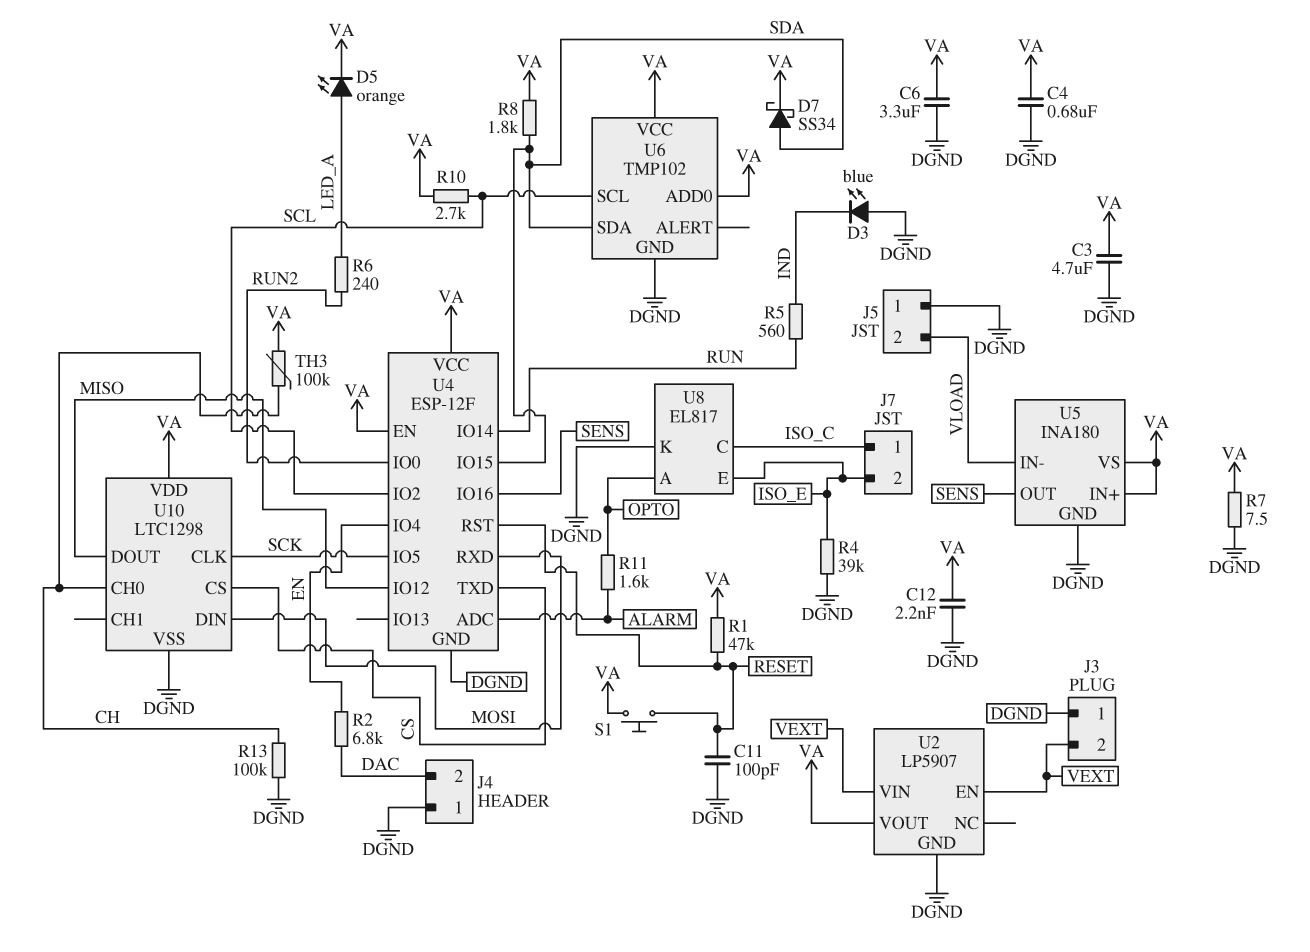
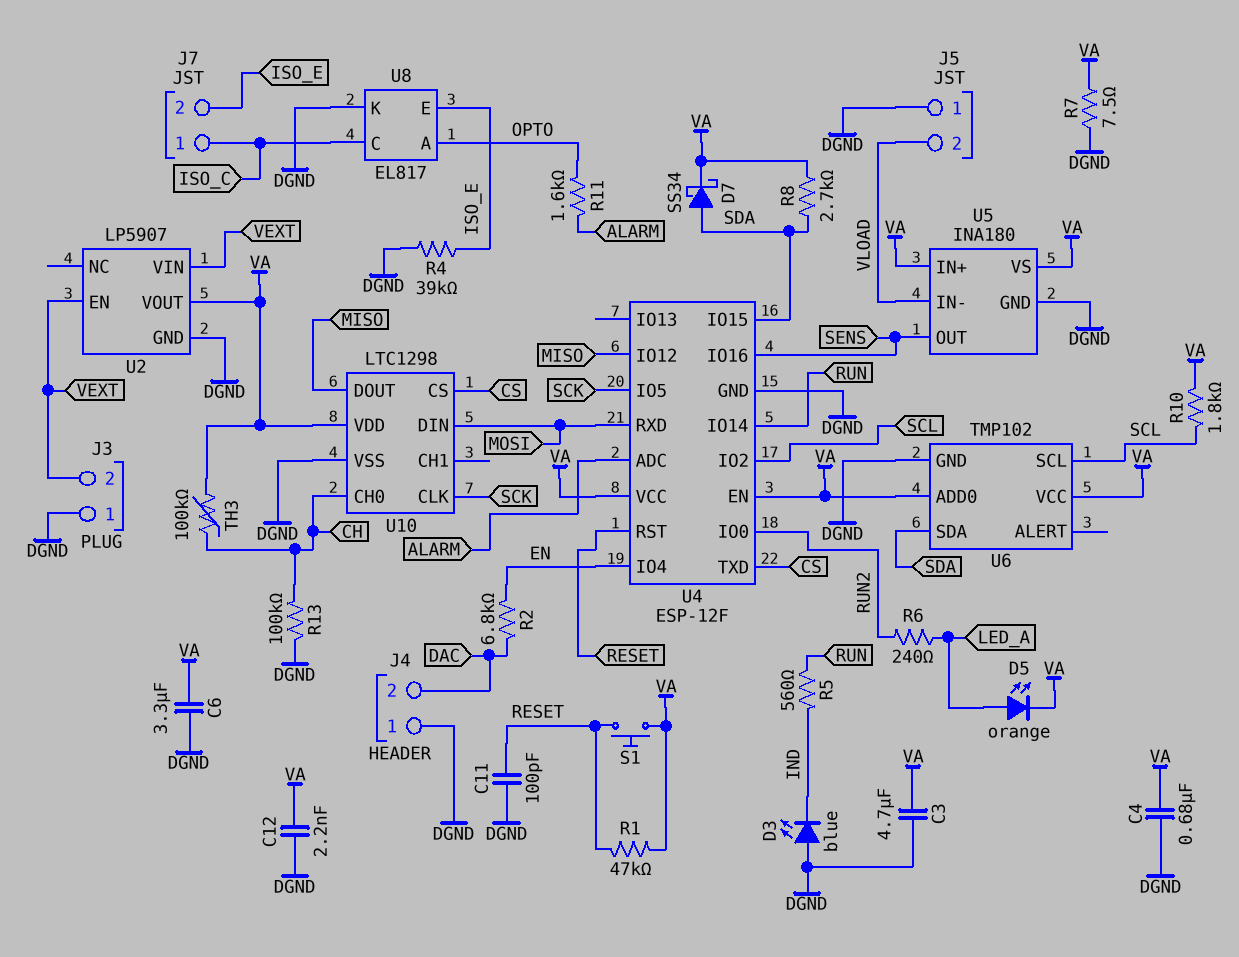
R8: 1.8k (SDA, VA) -> 2.7k (SDA, VA)
R10: 2.7k (SCL, VA) -> 1.8k (SCL, VA)

